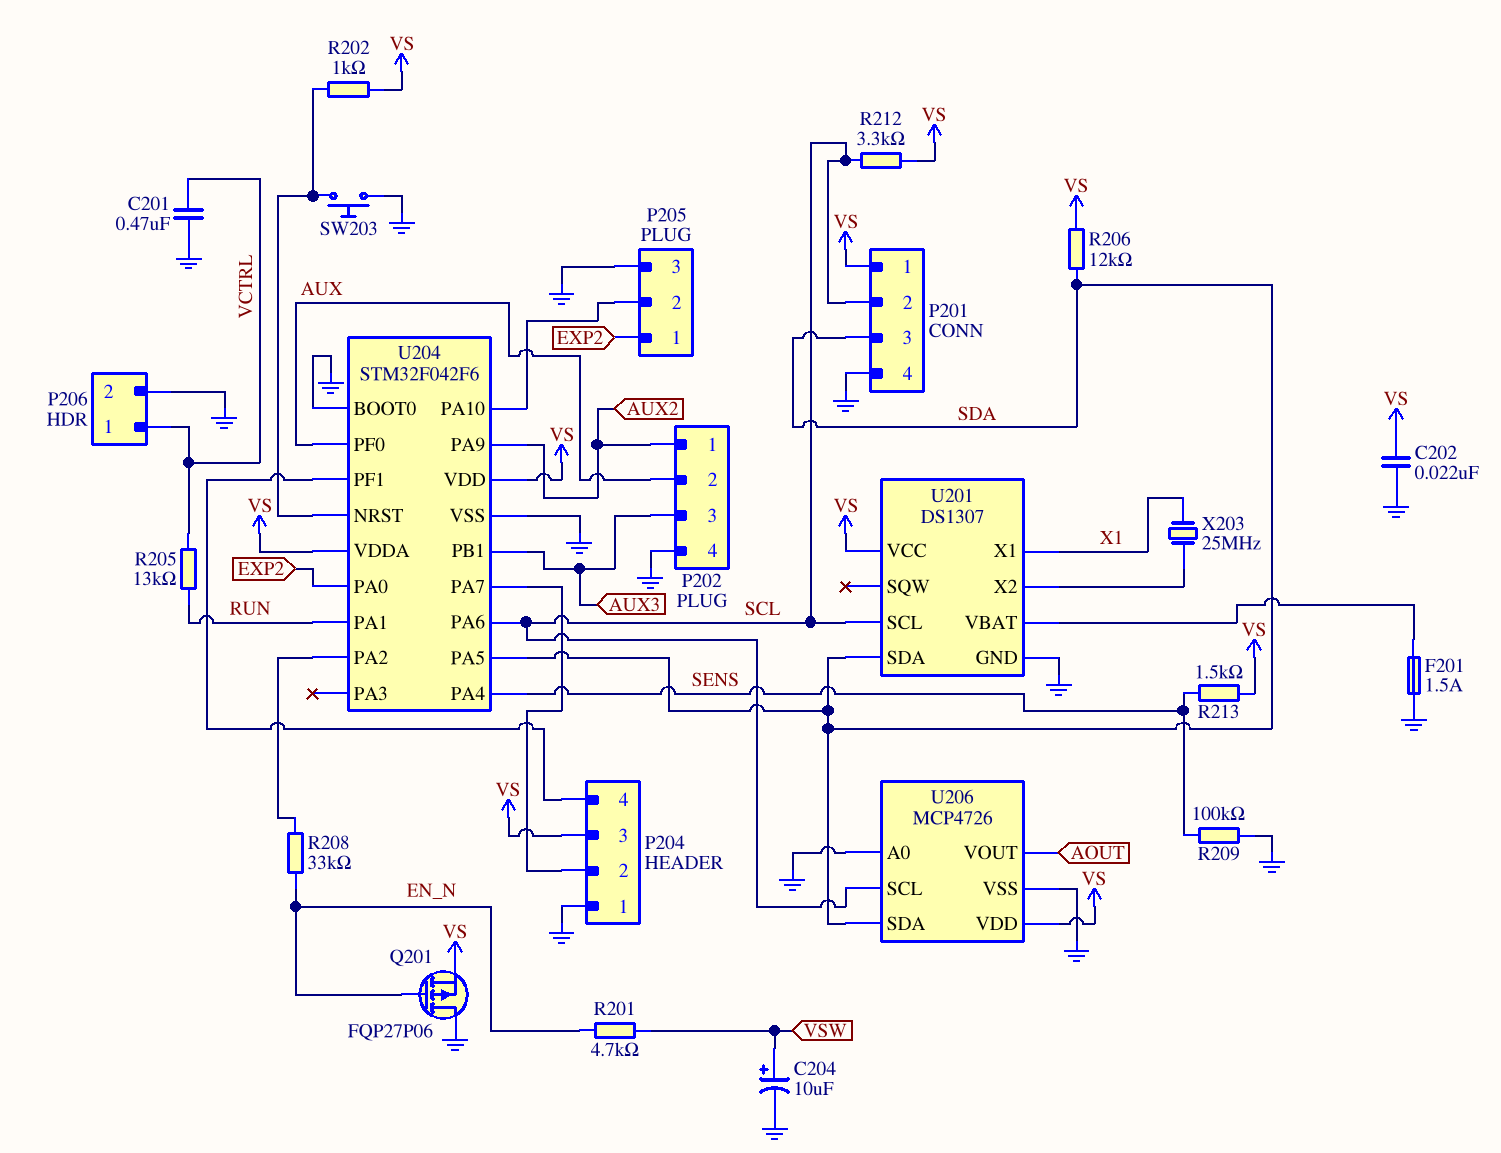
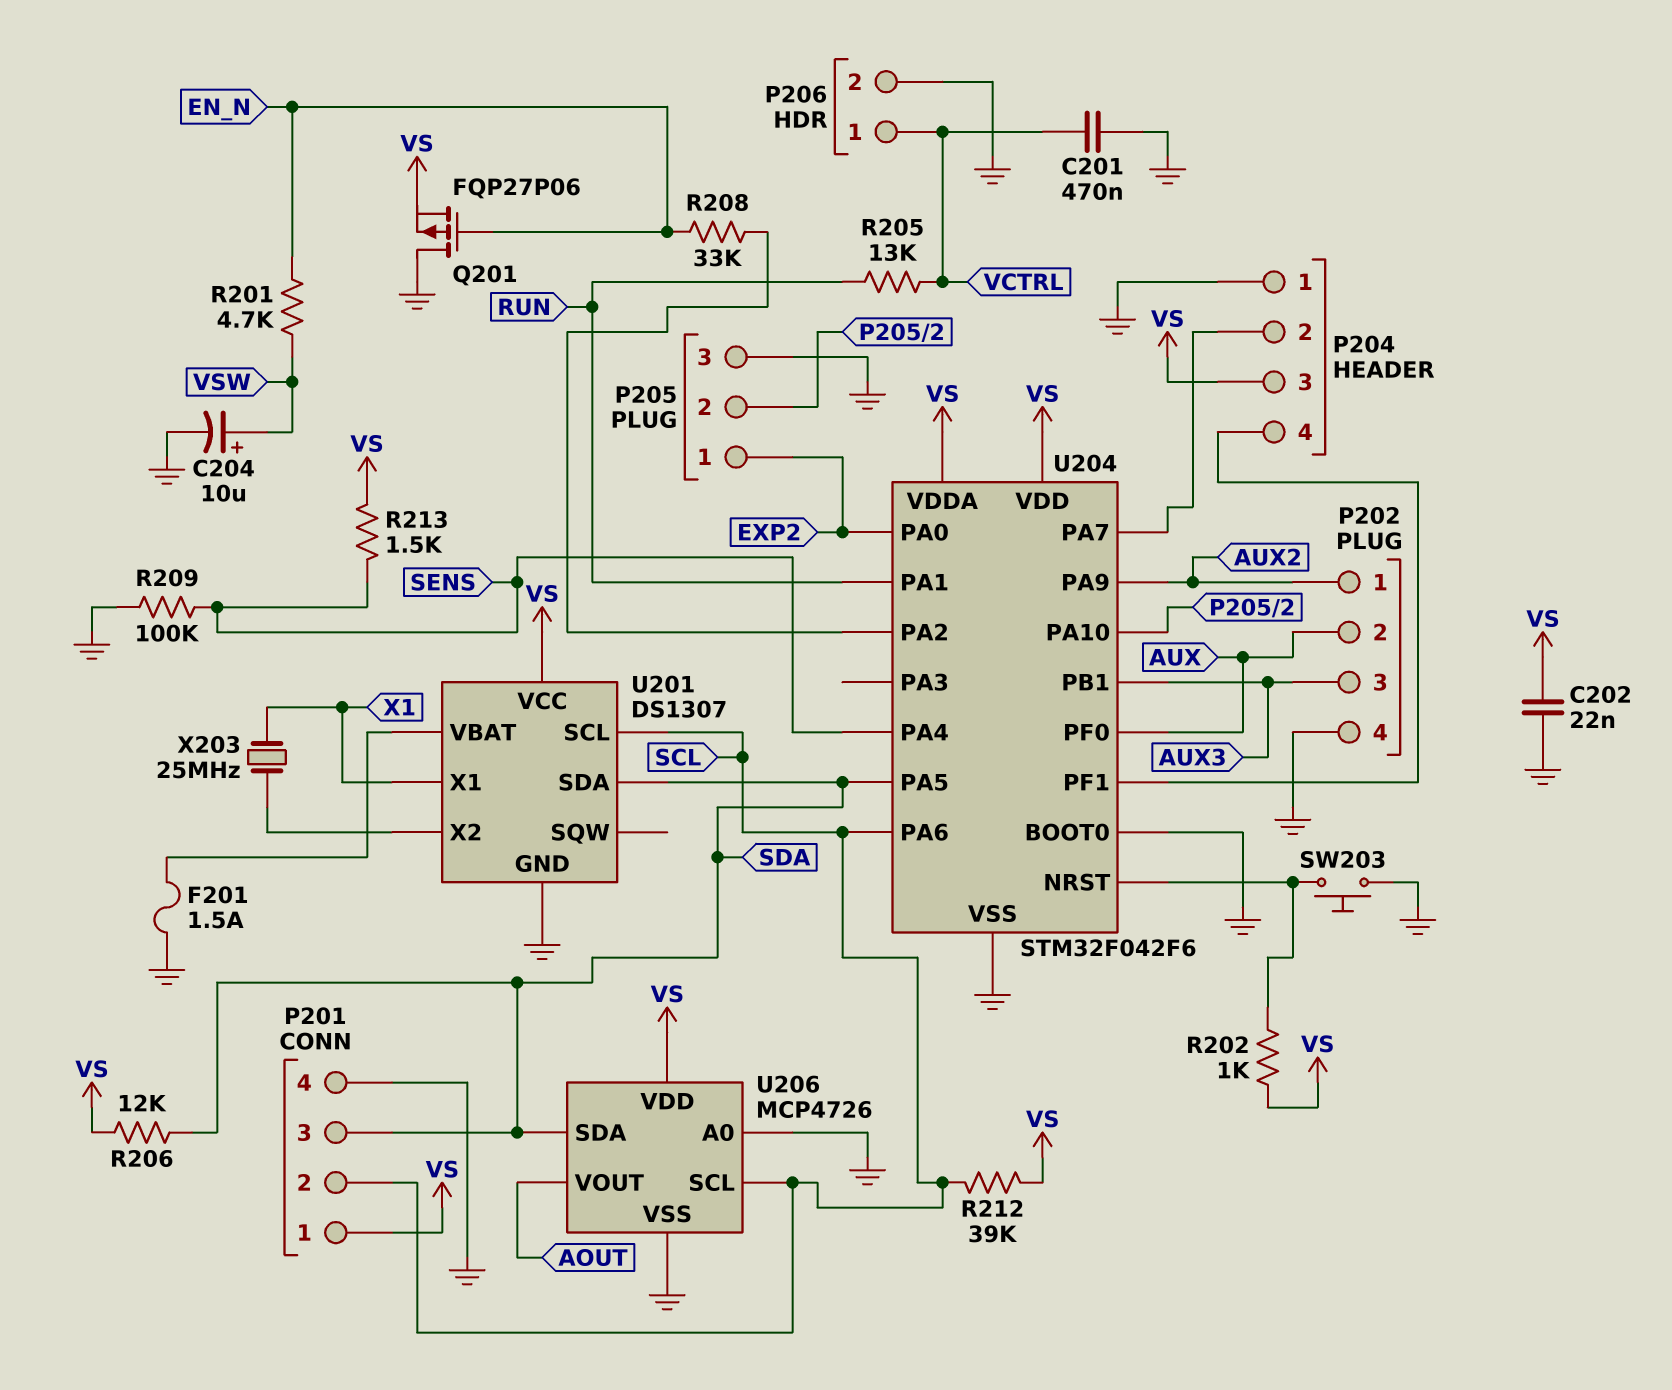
R212: 3.3k (SCL, VS) -> 39k (SCL, VS)

